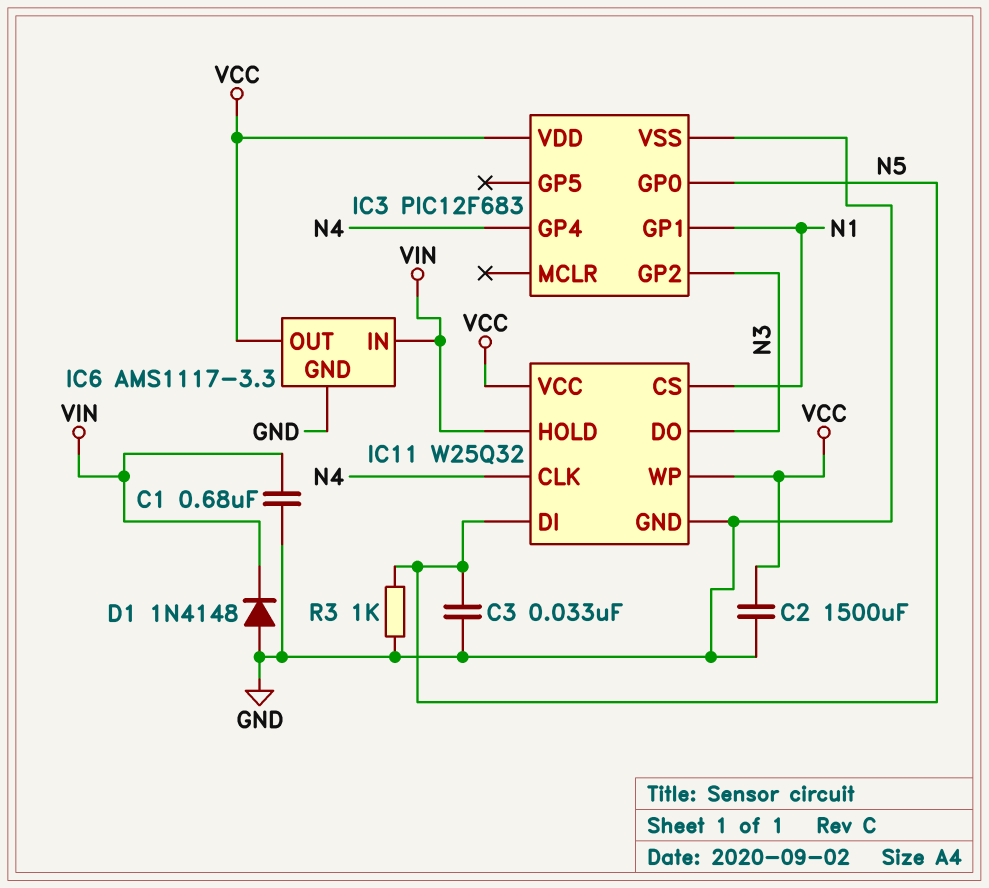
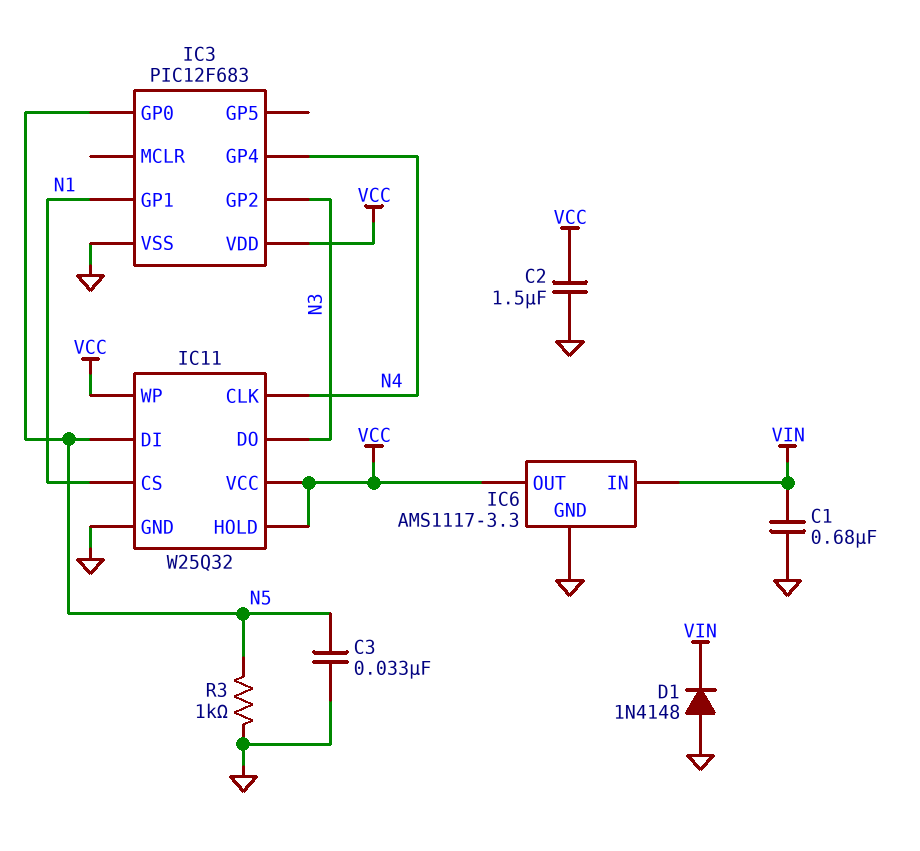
C2: 1500uF (GND, VCC) -> 1.5uF (GND, VCC)
IC11 pin HOLD: VIN -> VCC

